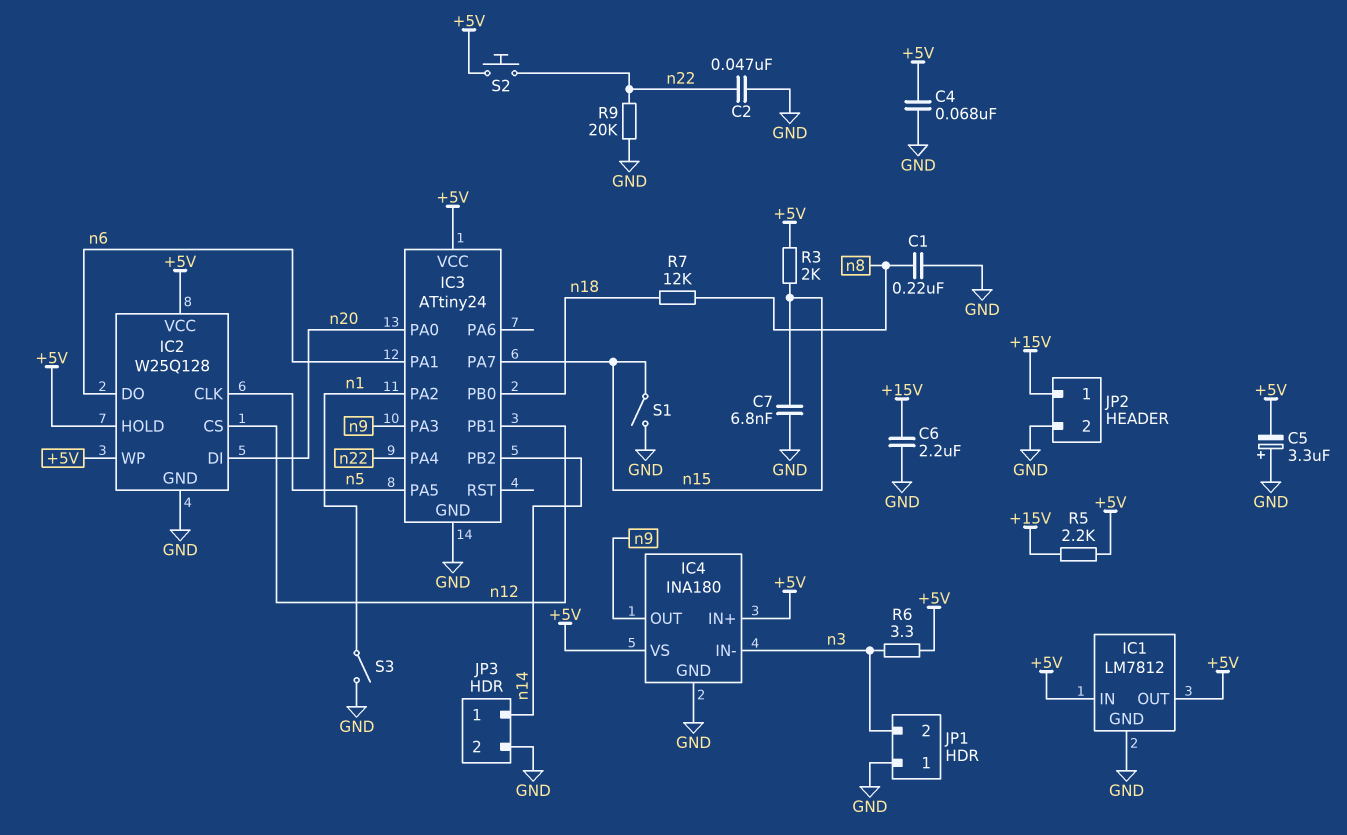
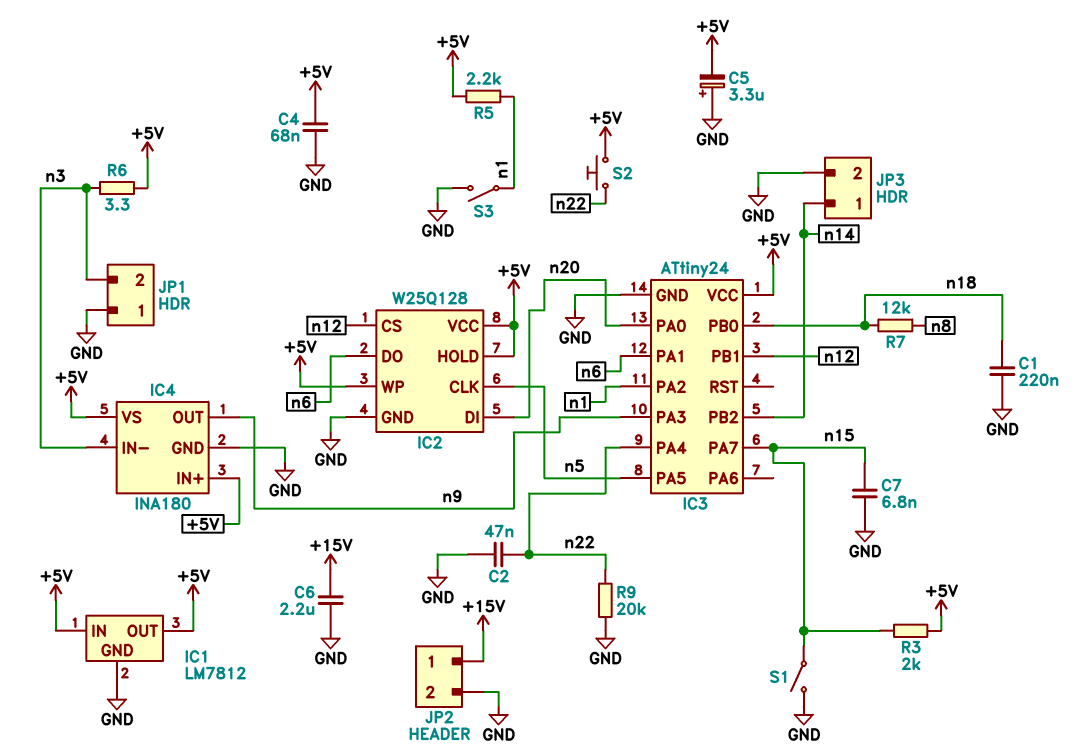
C1: 220nF (GND, n8) -> 220nF (GND, n18)
R5: 2.2k (+5V, +15V) -> 2.2k (+5V, n1)

